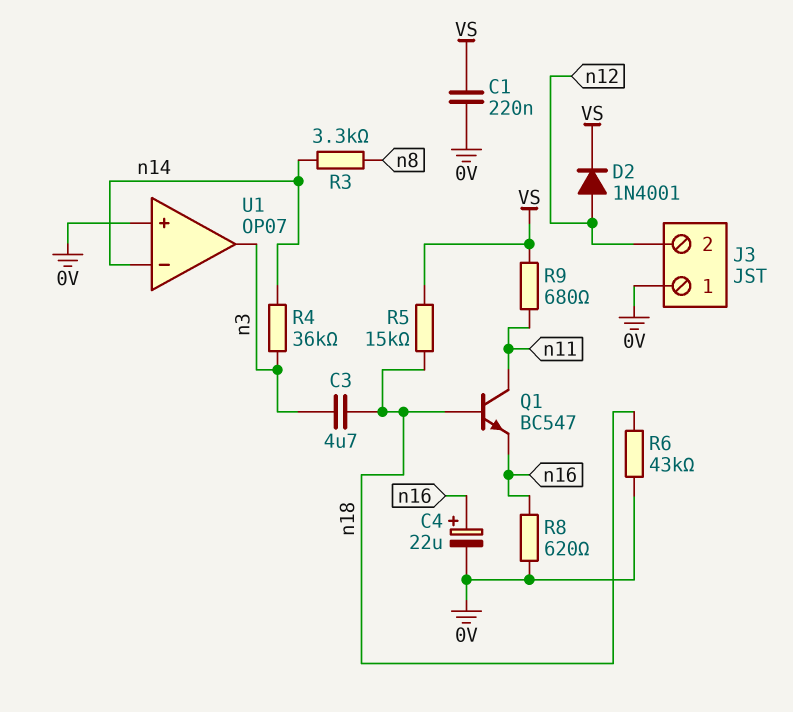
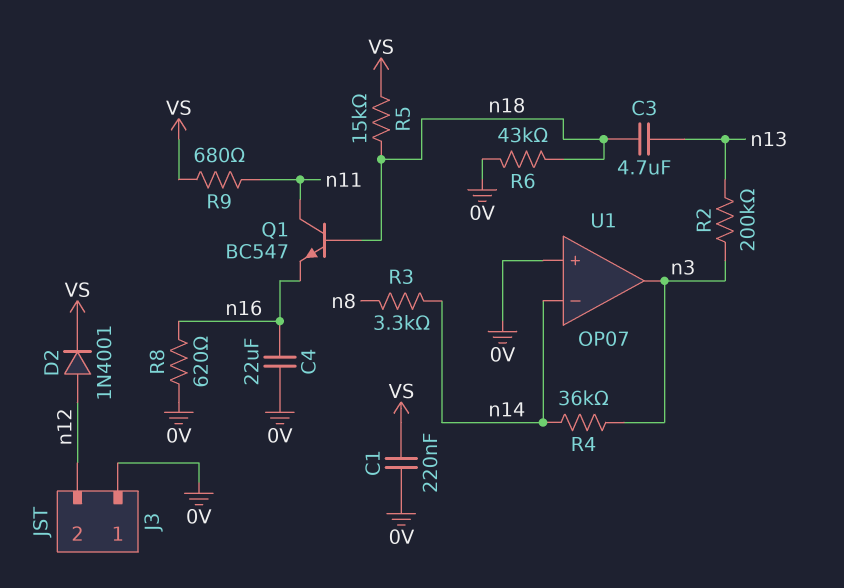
C3: 4.7uF (n3, n18) -> 4.7uF (n13, n18)
C4: 22uF (plus n16, minus 0V) -> 22uF (0V, n16)
R2: none -> 200k (n3, n13)

